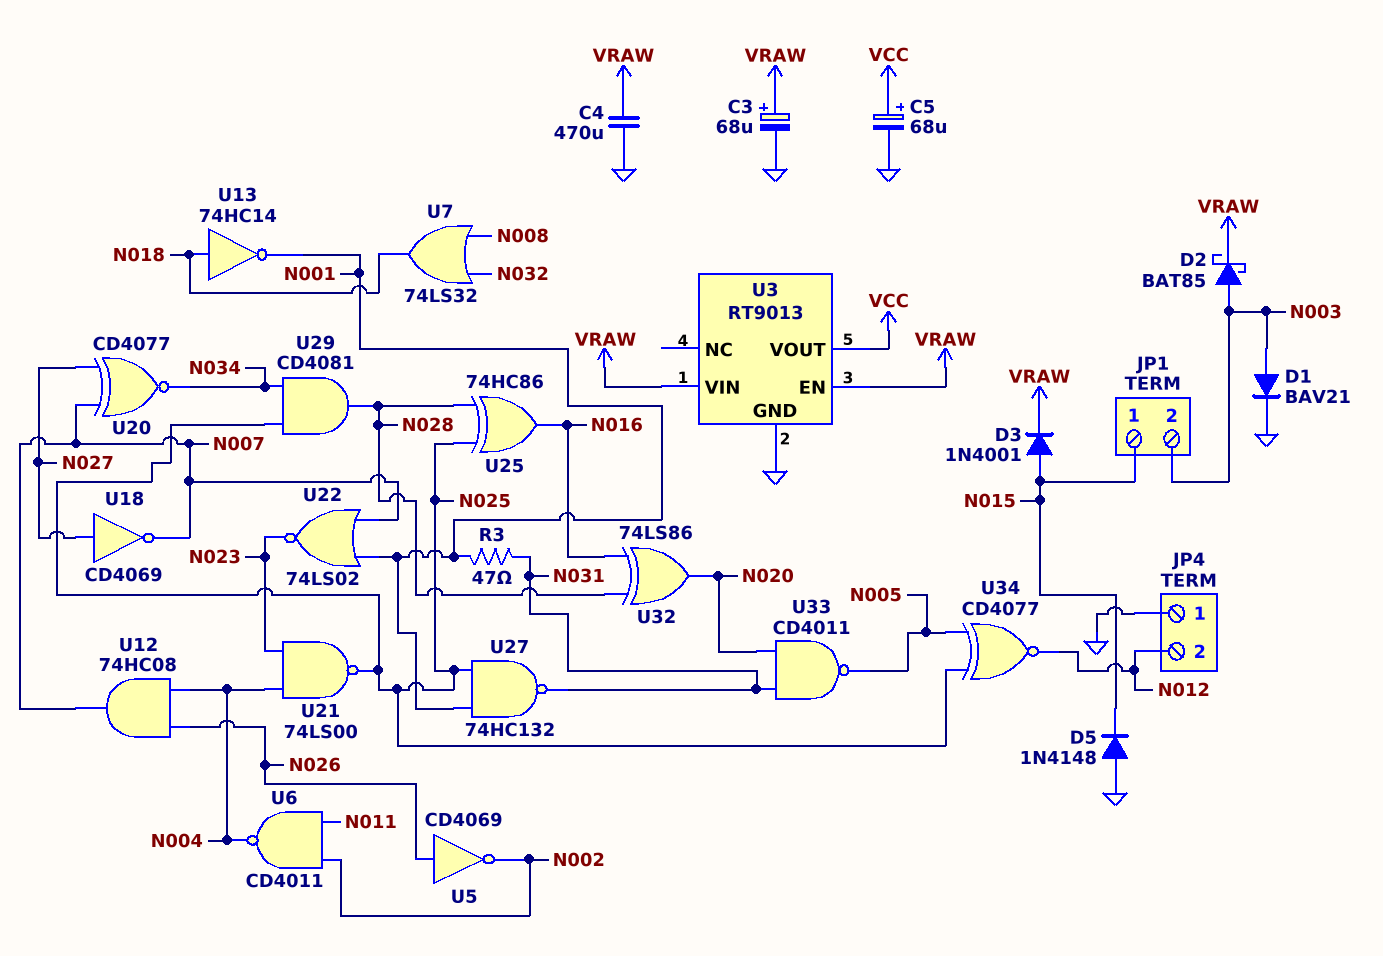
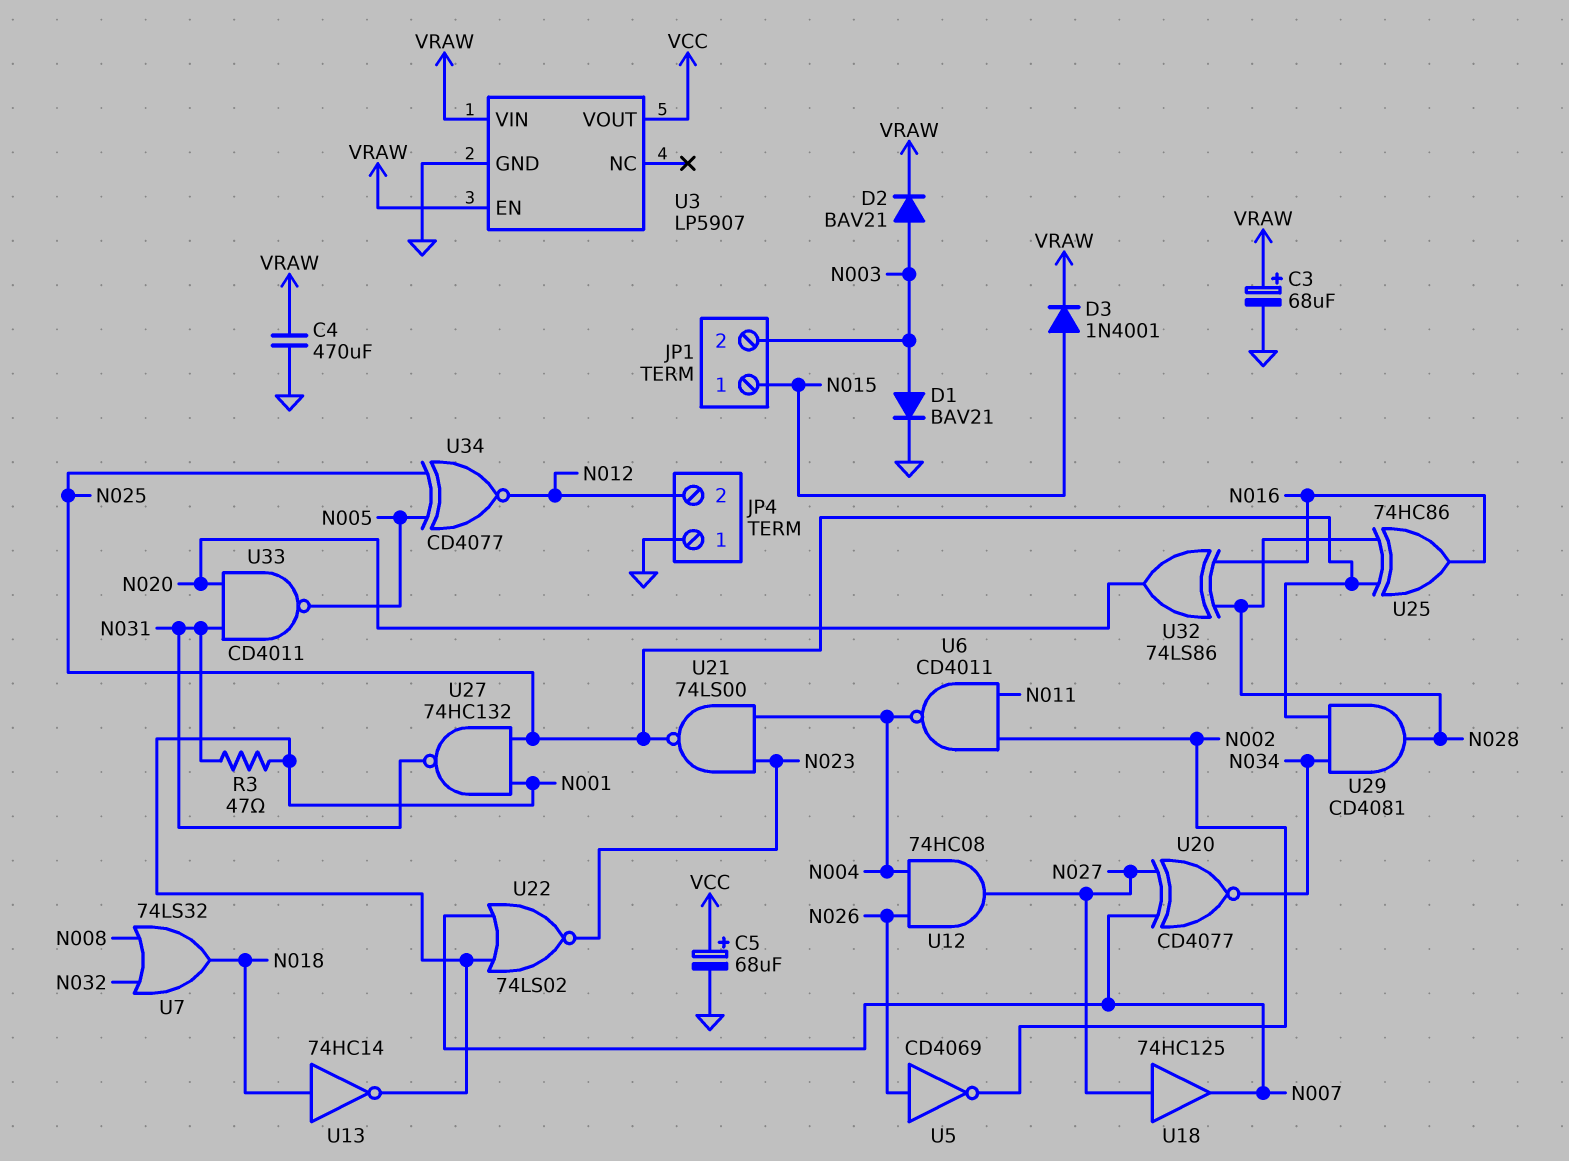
D2: schottky BAT85 (A N003, K VRAW) -> diode BAV21 (A N003, K VRAW)
D5: diode 1N4148 (A GND, K N015) -> none
U3: RT9013 -> LP5907
U12: AND 74HC08 (in N004, in N026, out N007) -> AND 74HC08 (in N004, in N026, out N027)
U18: NOT CD4069 (in N027, out N007) -> buffer 74HC125 (in N027, out N007)

